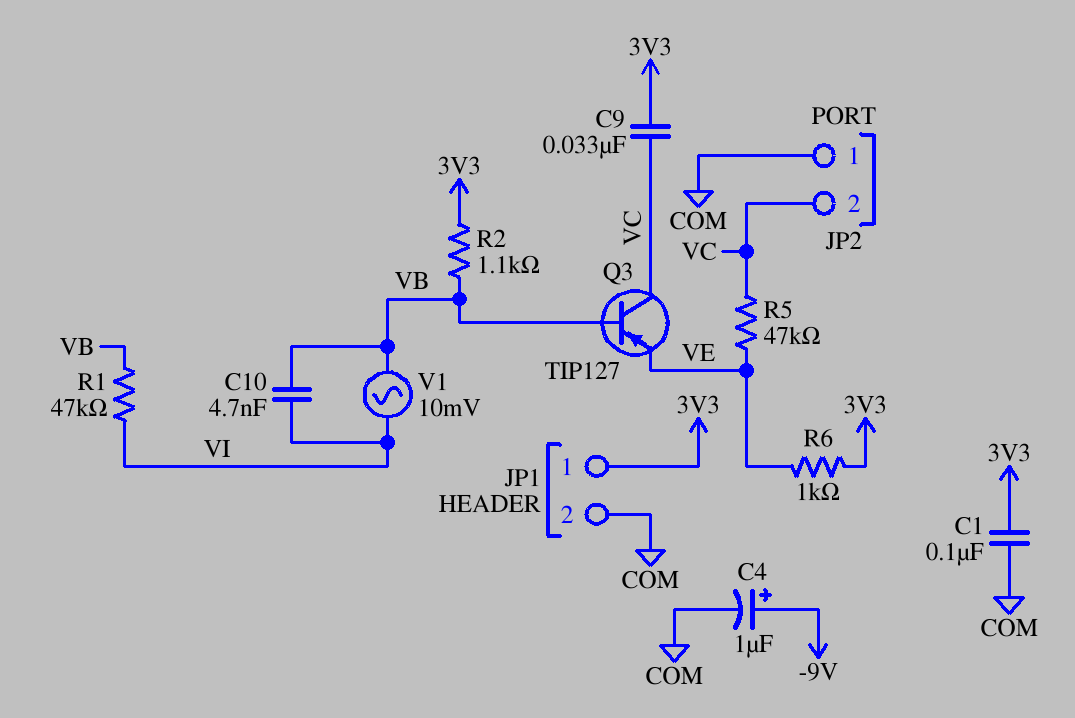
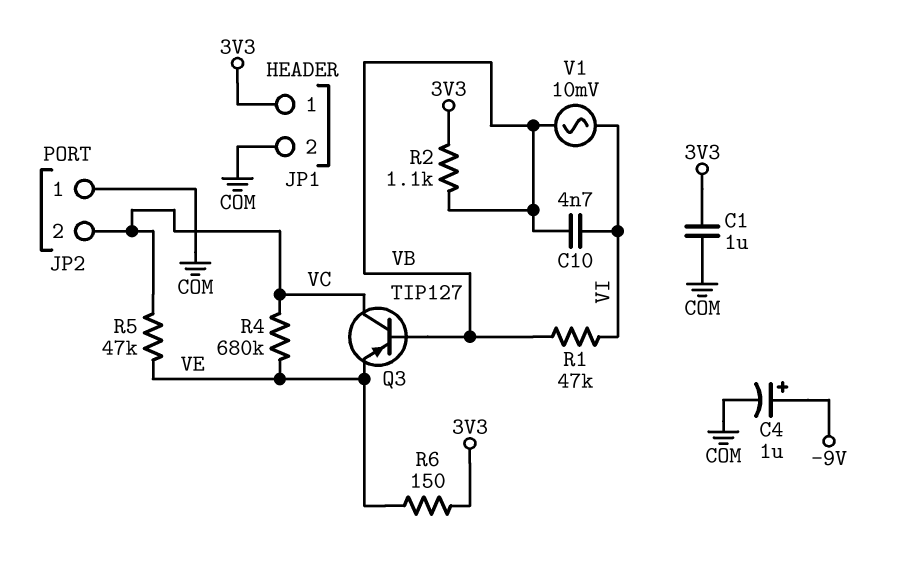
C1: 100nF (3V3, COM) -> 1uF (3V3, COM)
C9: 33nF (3V3, VC) -> none
R4: none -> 680k (VC, VE)
R6: 1k (3V3, VE) -> 150 (3V3, VE)

